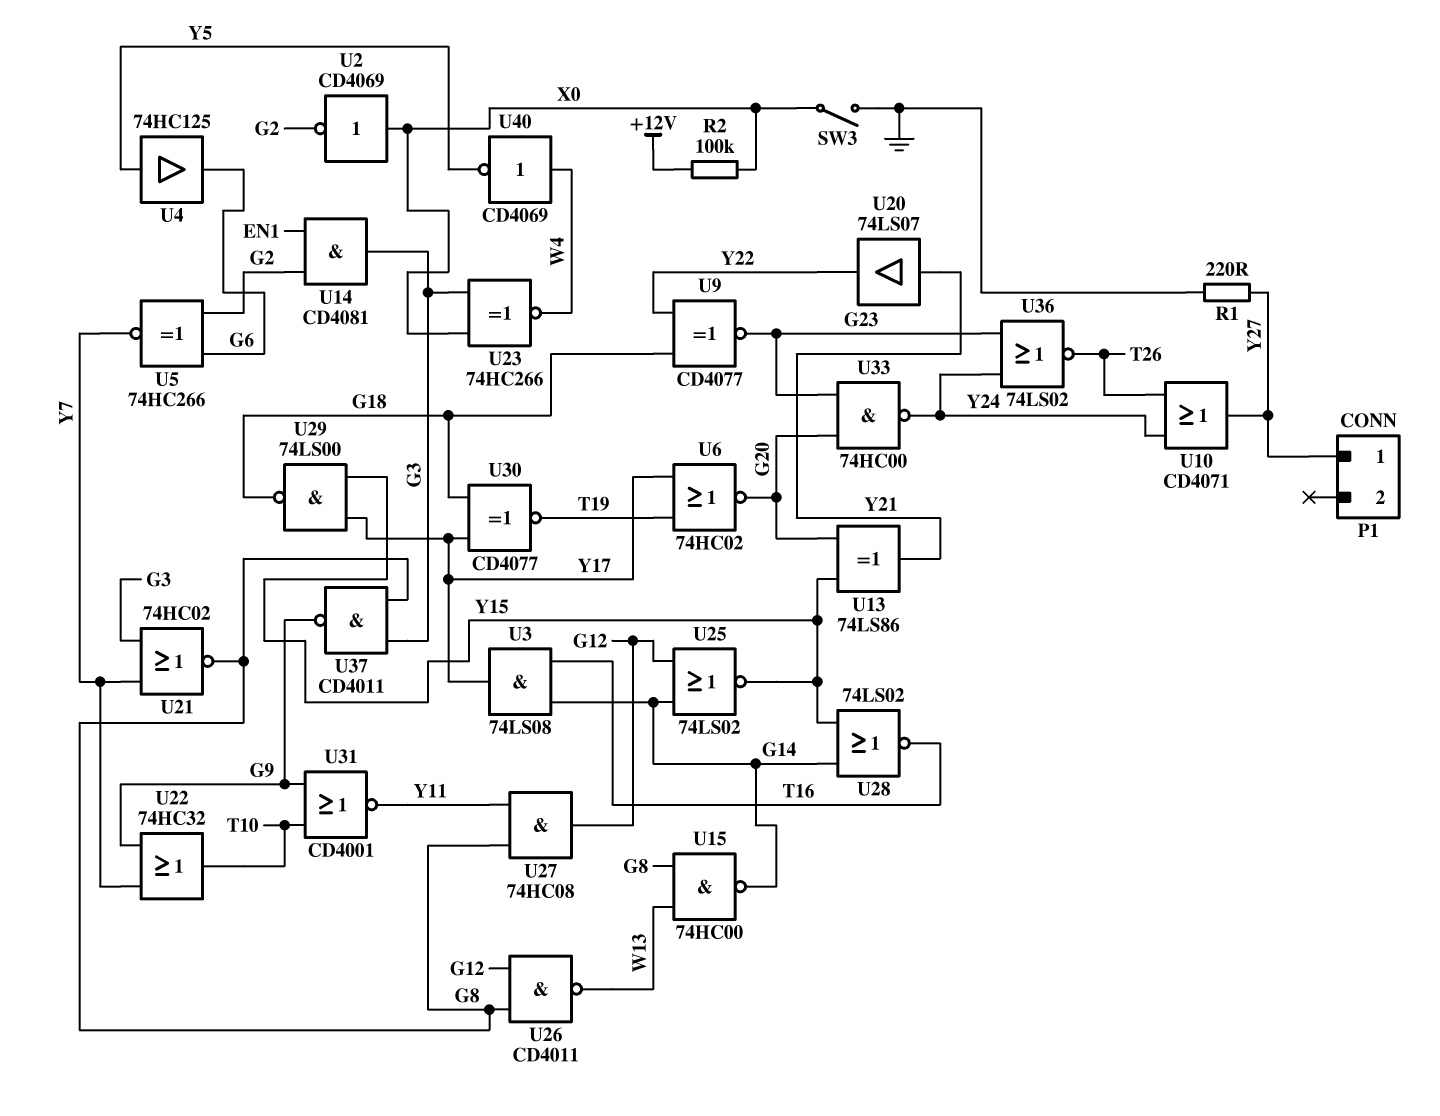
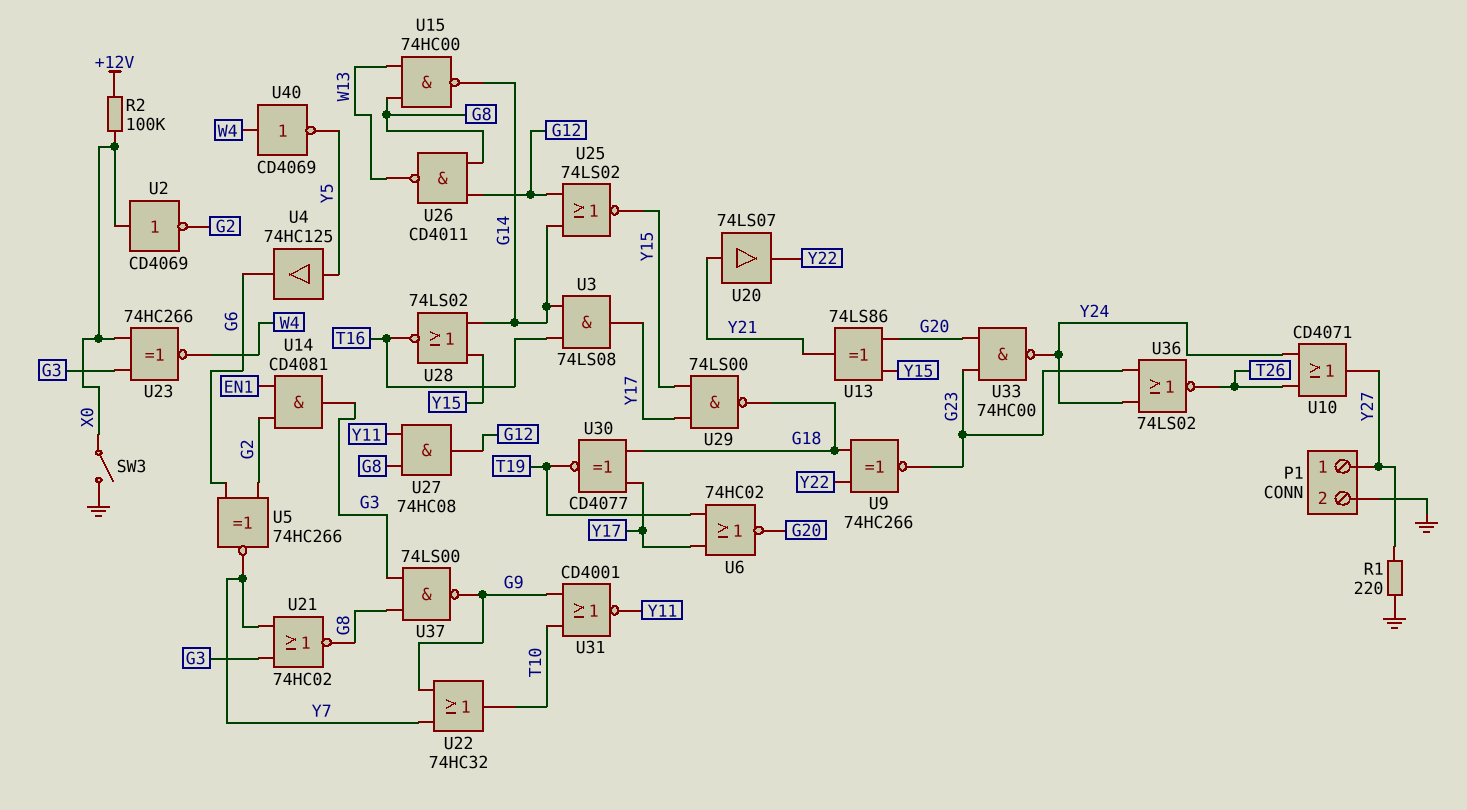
P1 pin 2: none -> GND
U9: XNOR CD4077 (in G18, in Y22, out G23) -> XNOR 74HC266 (in G18, in Y22, out G23)
U37: NAND CD4011 (in G3, in G8, out G9) -> NAND 74LS00 (in G3, in G8, out G9)

